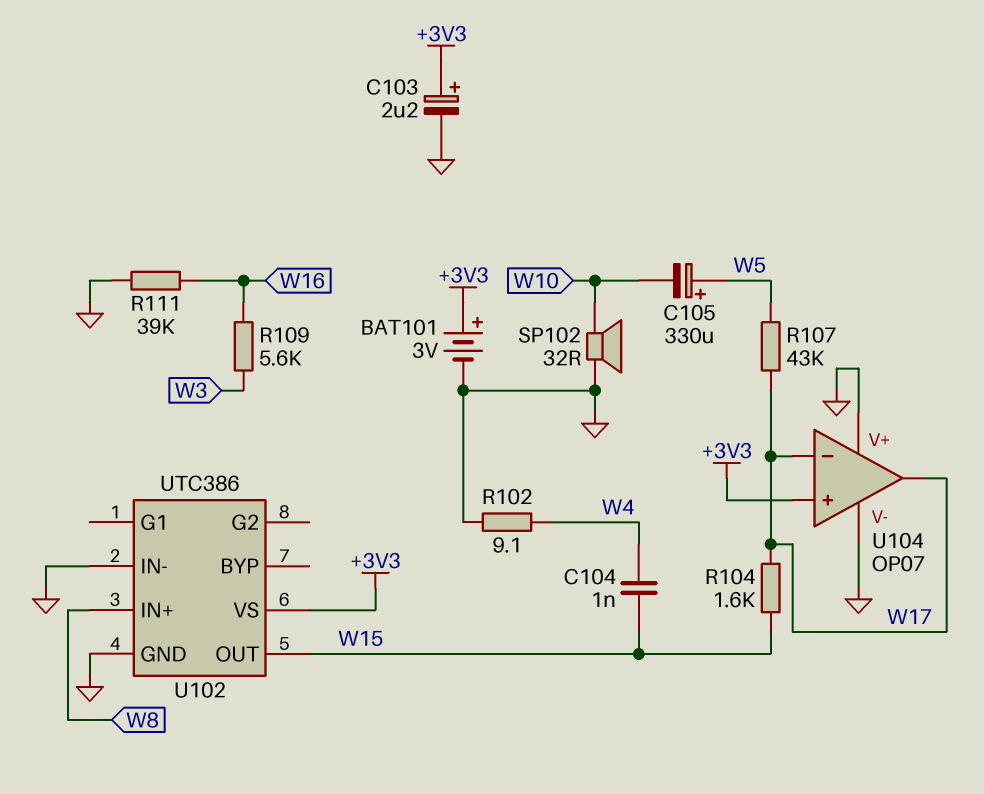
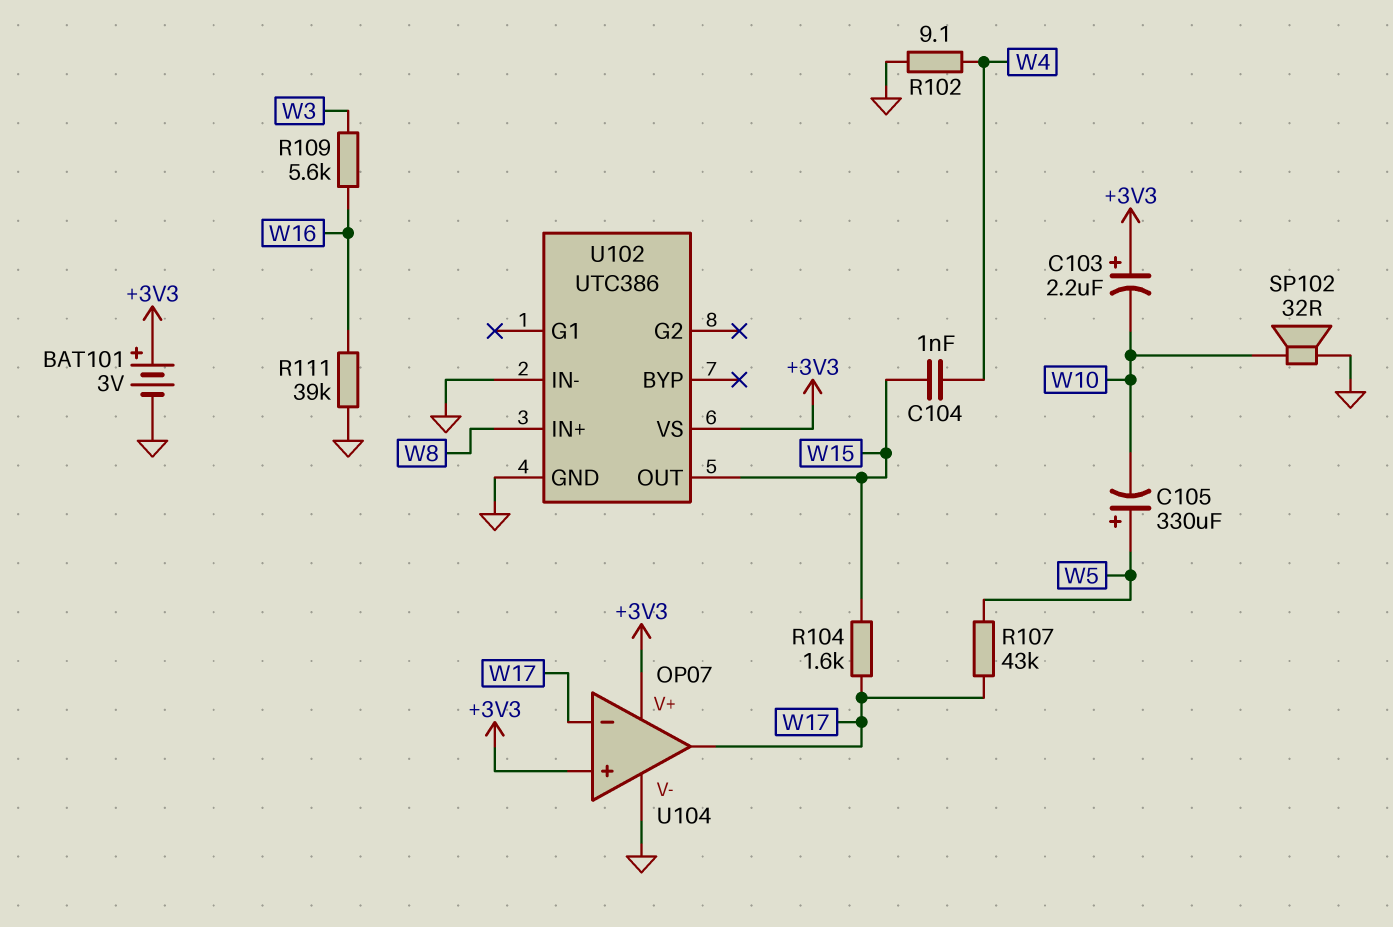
C103: 2.2uF (plus +3V3, minus GND) -> 2.2uF (plus +3V3, minus W10)
U104 pin V+: GND -> +3V3

